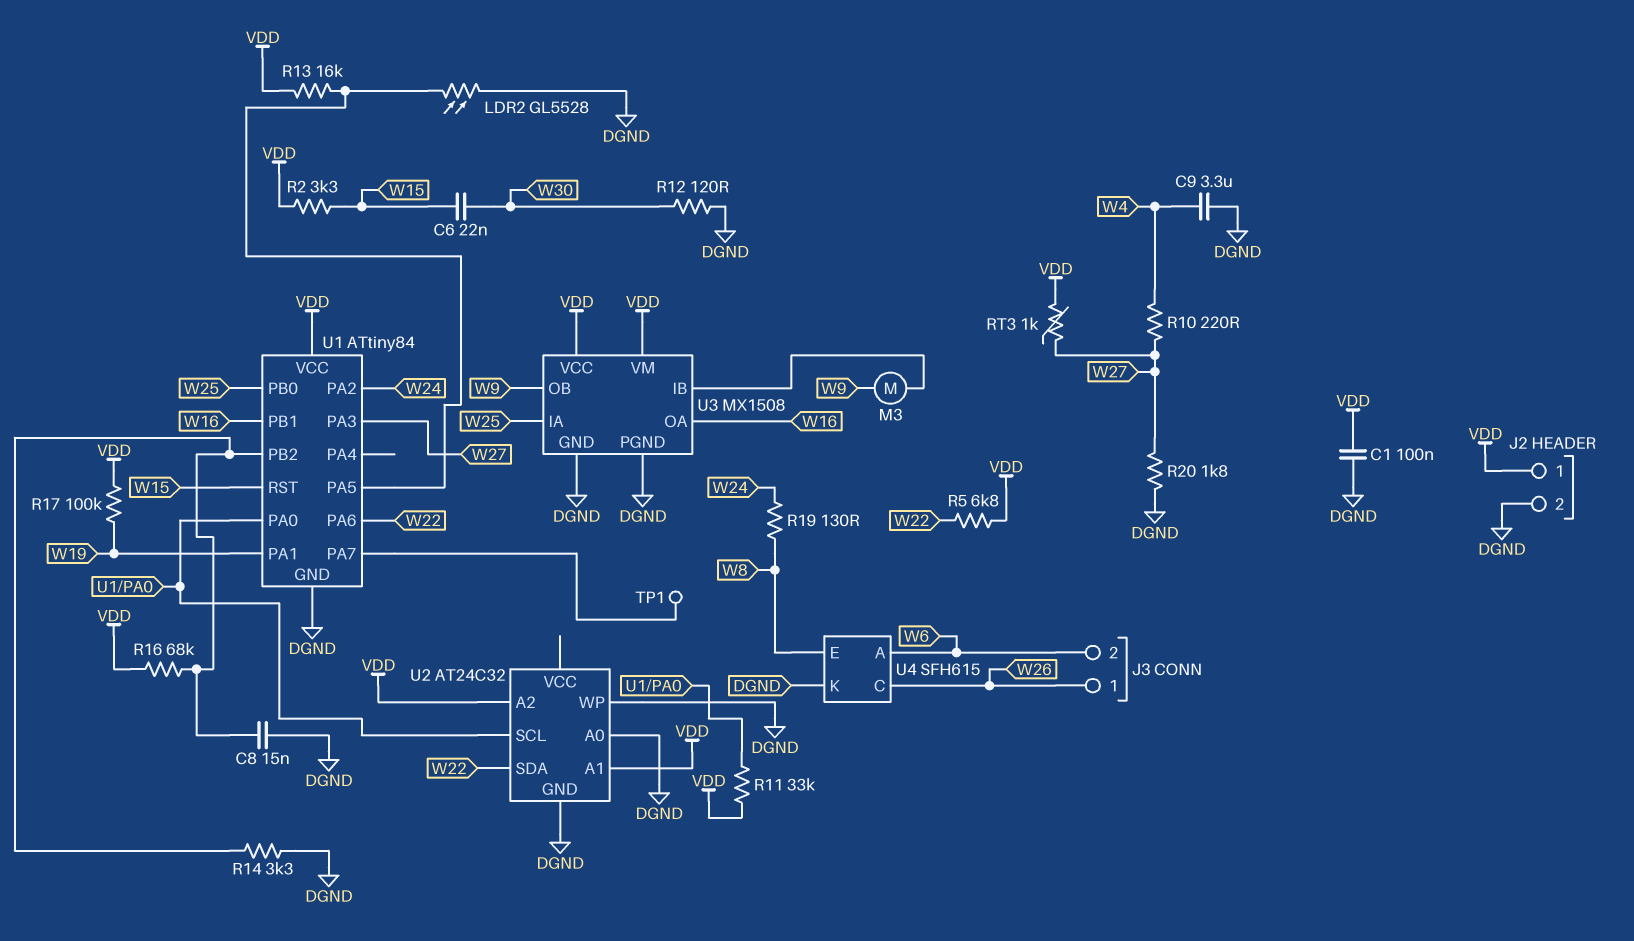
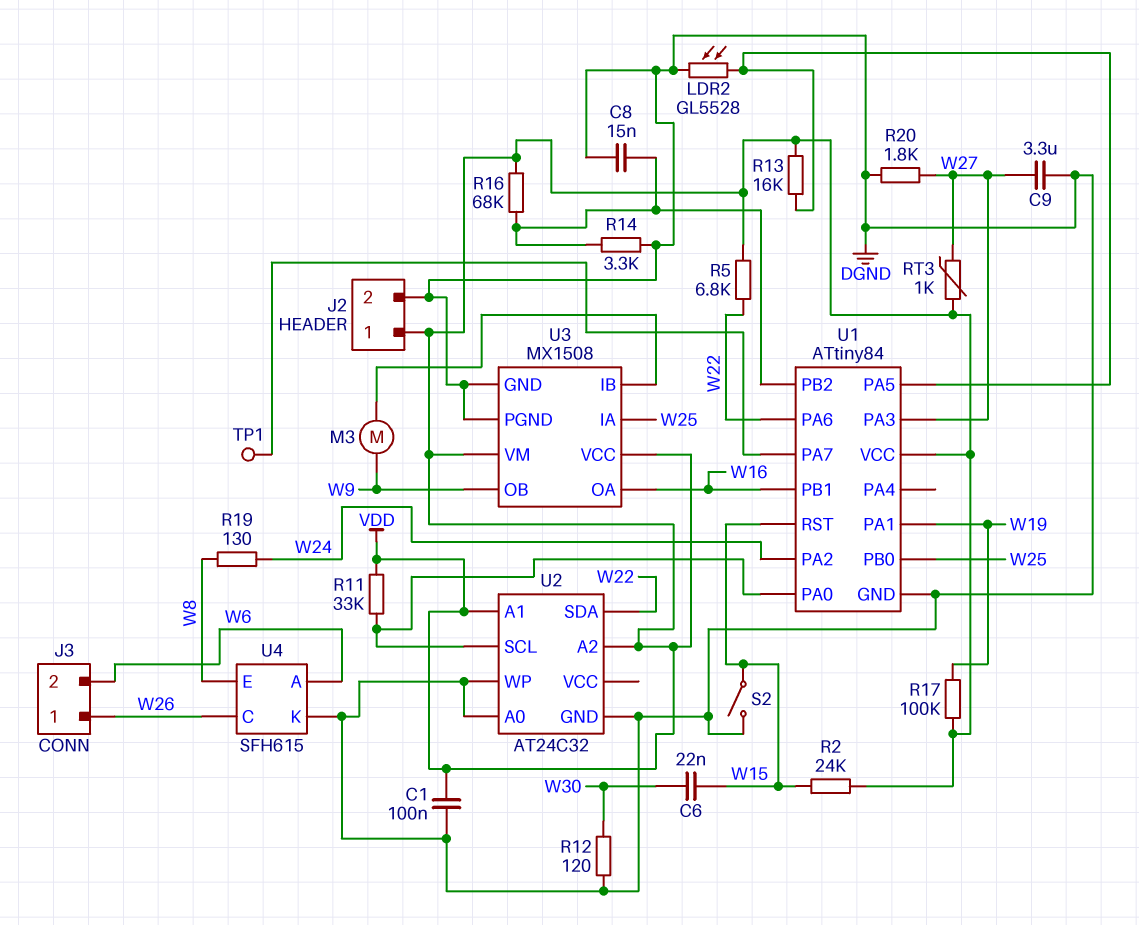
C9: 3.3uF (DGND, W4) -> 3.3uF (DGND, W27)
R2: 3.3k (VDD, W15) -> 24k (VDD, W15)
R10: 220 (W4, W27) -> none
S2: none -> switch (DGND, W15)

